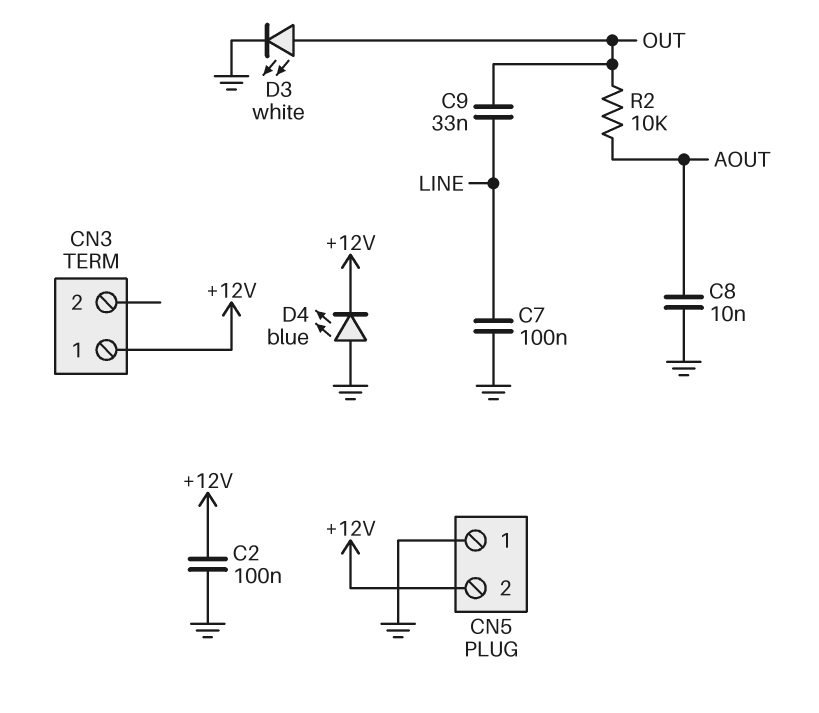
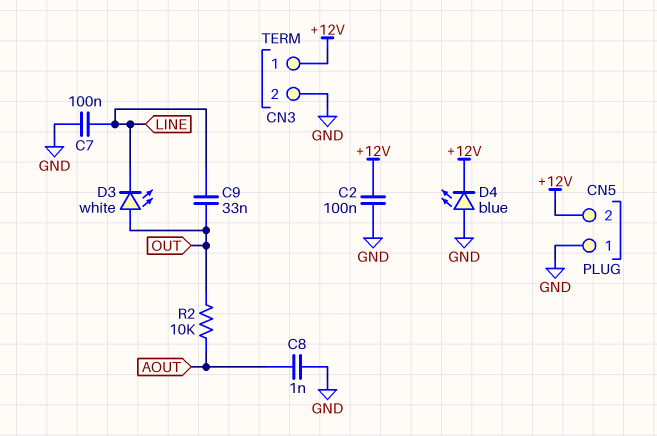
C8: 10nF (AOUT, GND) -> 1nF (AOUT, GND)
CN3 pin 2: none -> GND
D3: LED white (A OUT, K GND) -> LED white (A OUT, K LINE)

